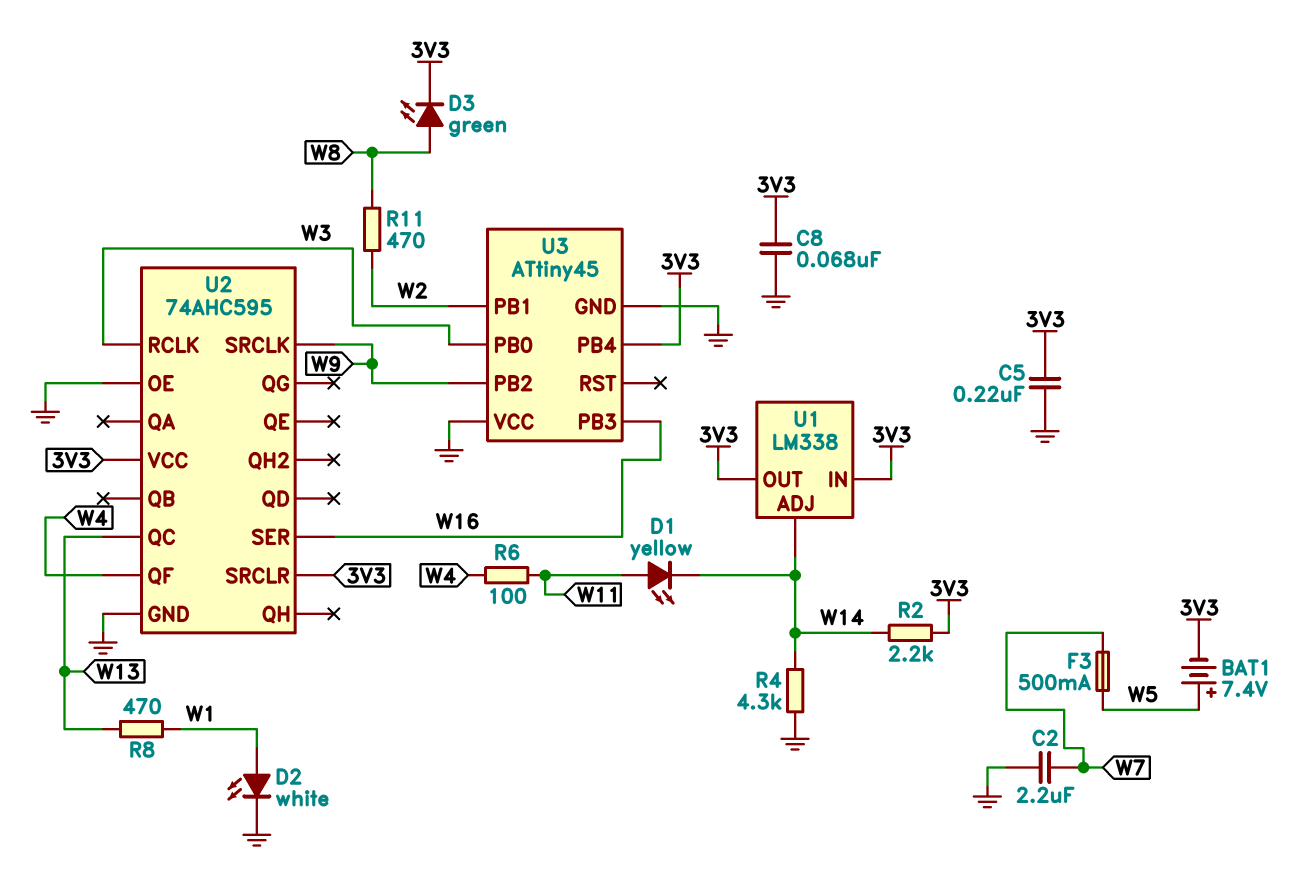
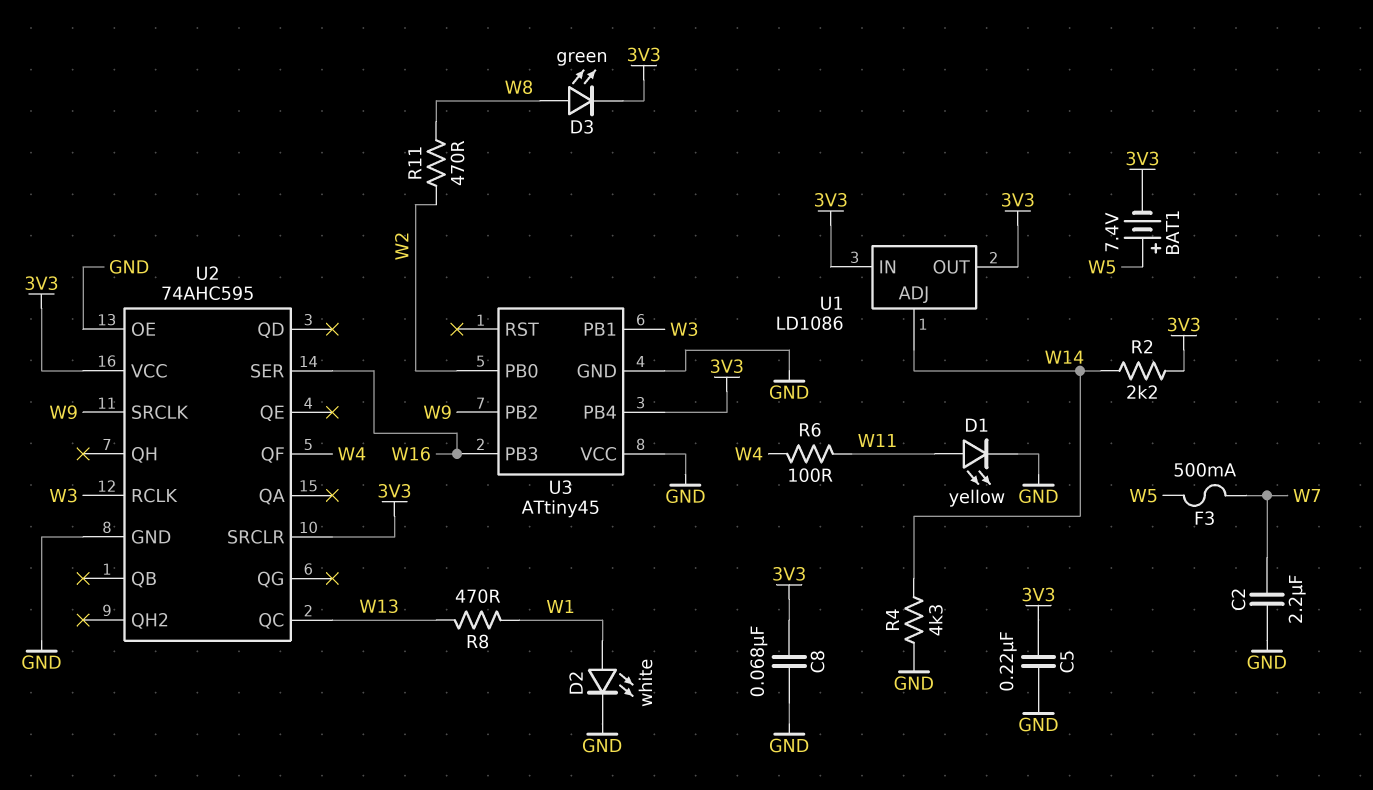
D1: LED yellow (A W11, K W14) -> LED yellow (A W11, K GND)
U1: LM338 -> LD1086
U3 pin PB0: W3 -> W2
U3 pin PB1: W2 -> W3

